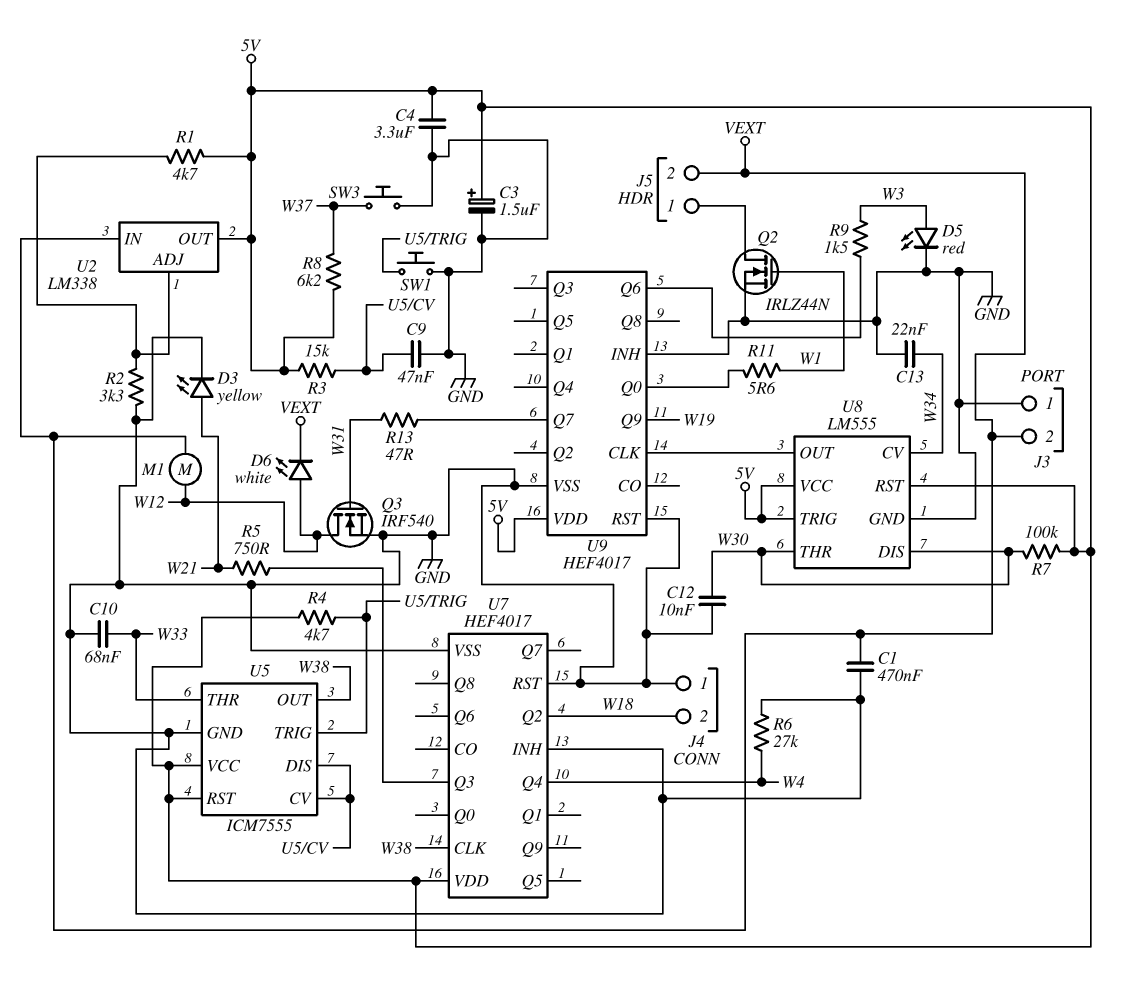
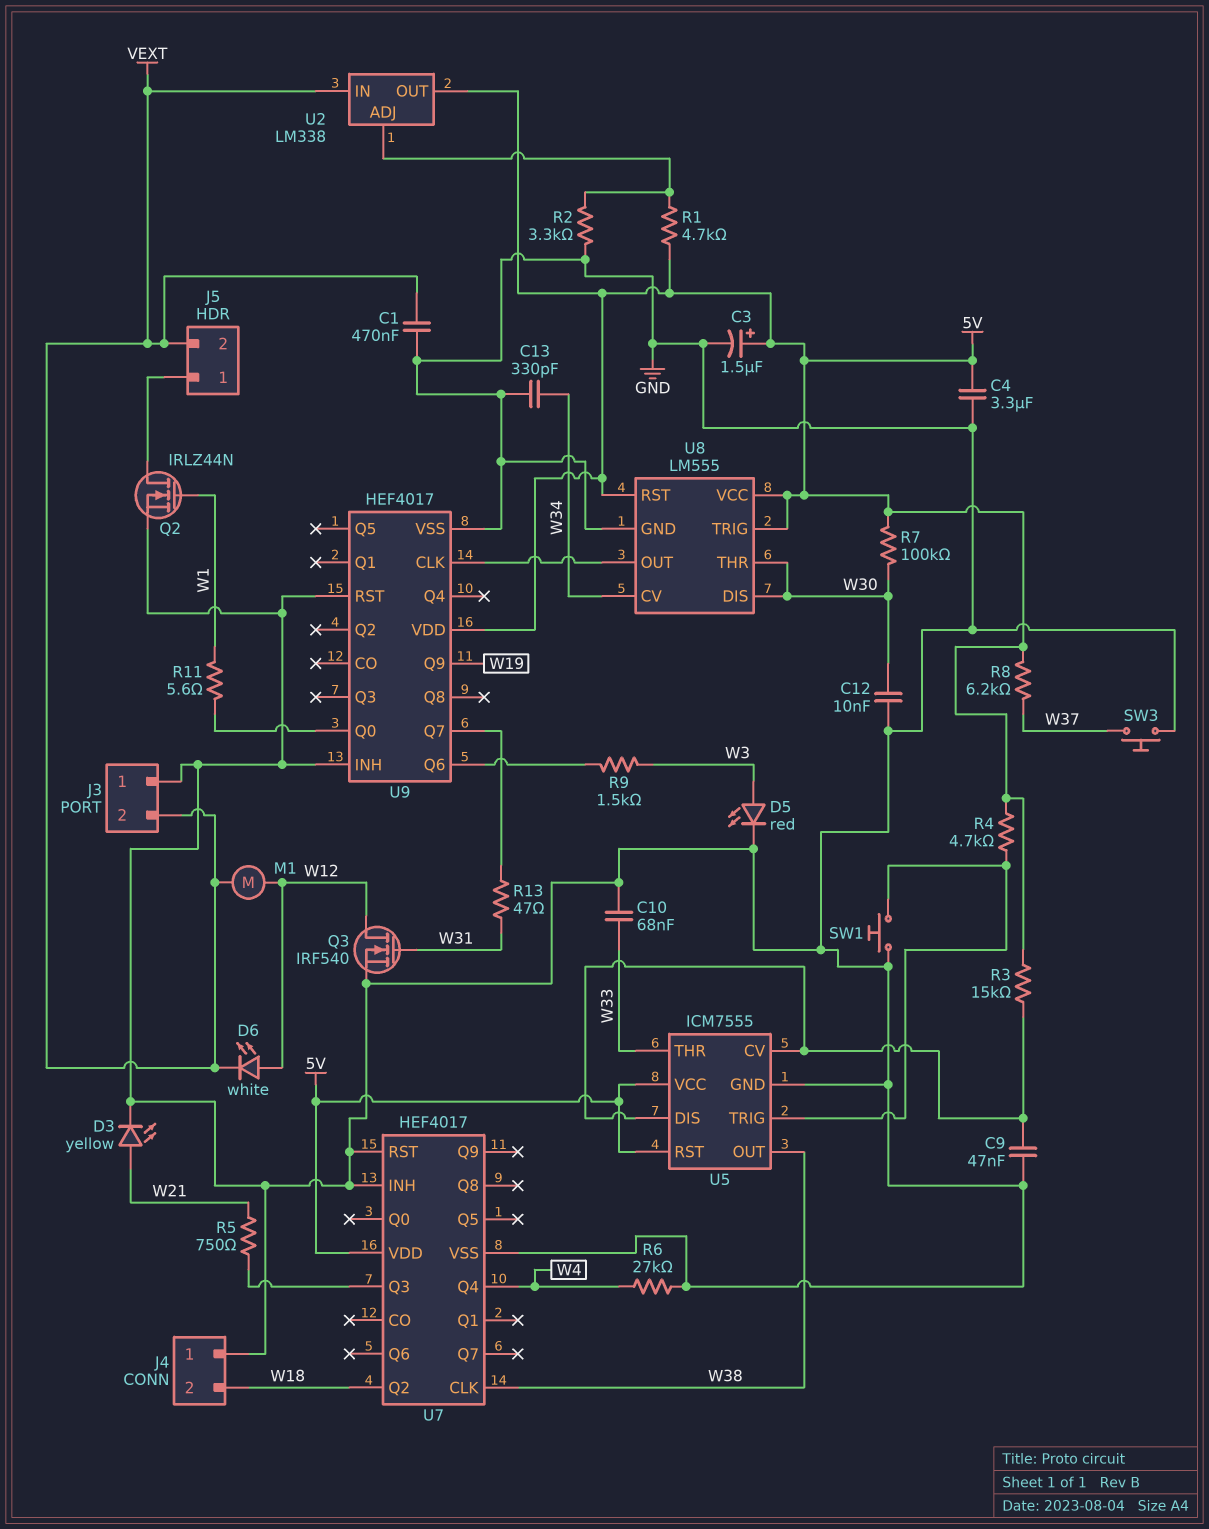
C13: 22nF (GND, W34) -> 330pF (GND, W34)

